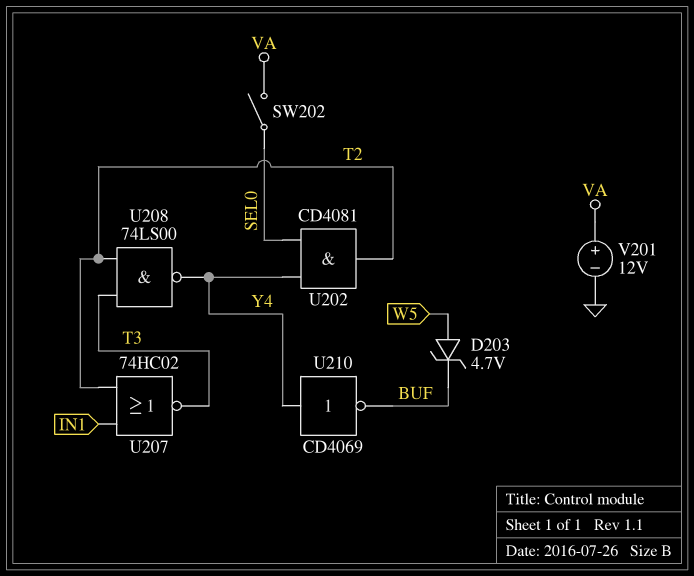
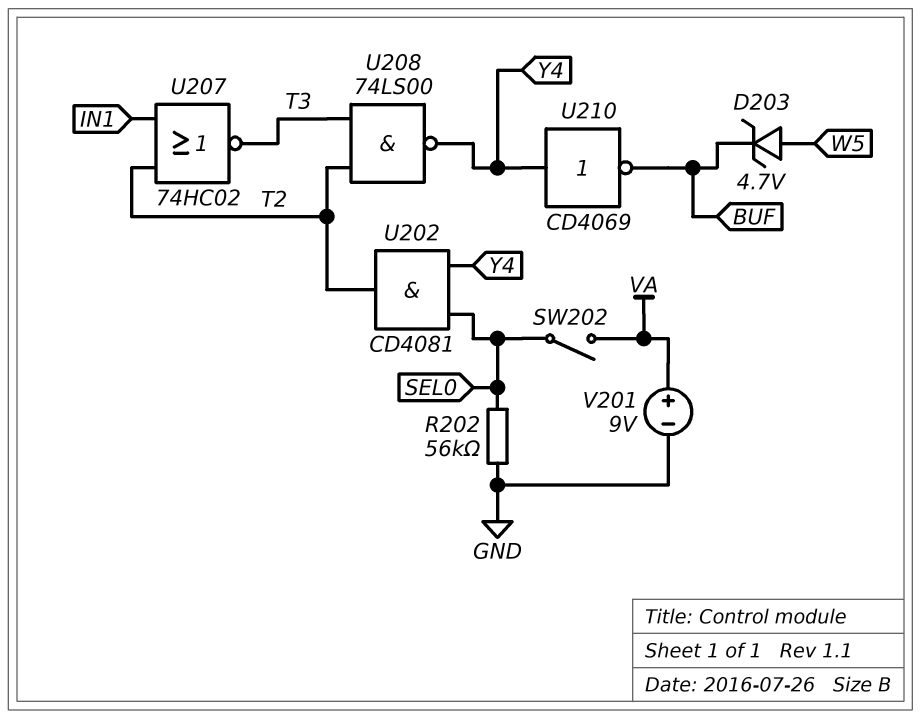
R202: none -> 56k (GND, SEL0)
V201: 12V (plus VA, minus GND) -> 9V (plus VA, minus GND)

